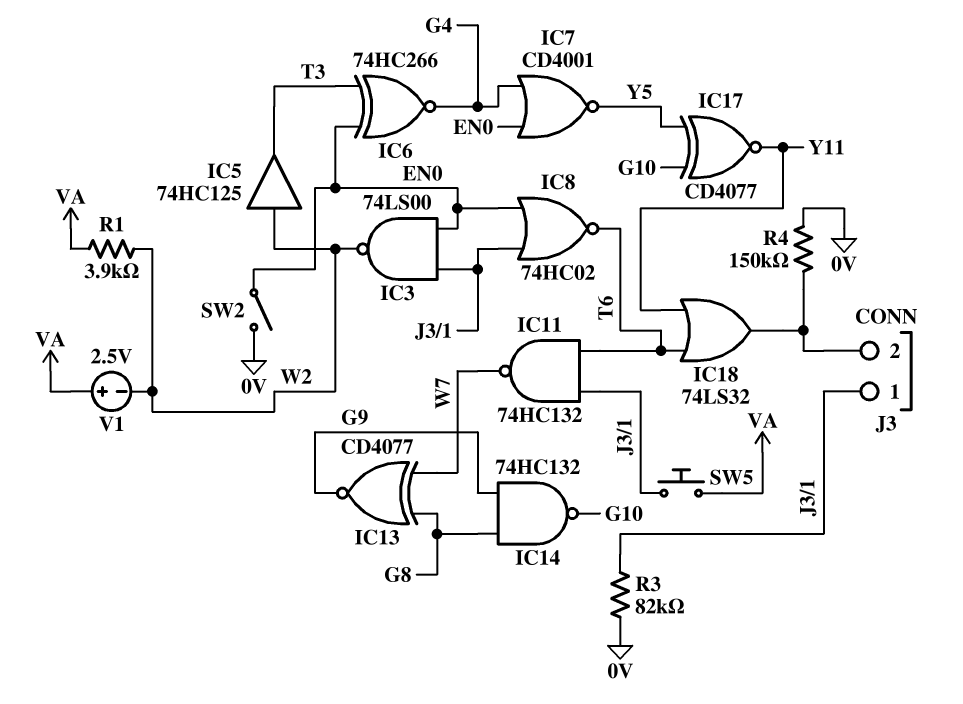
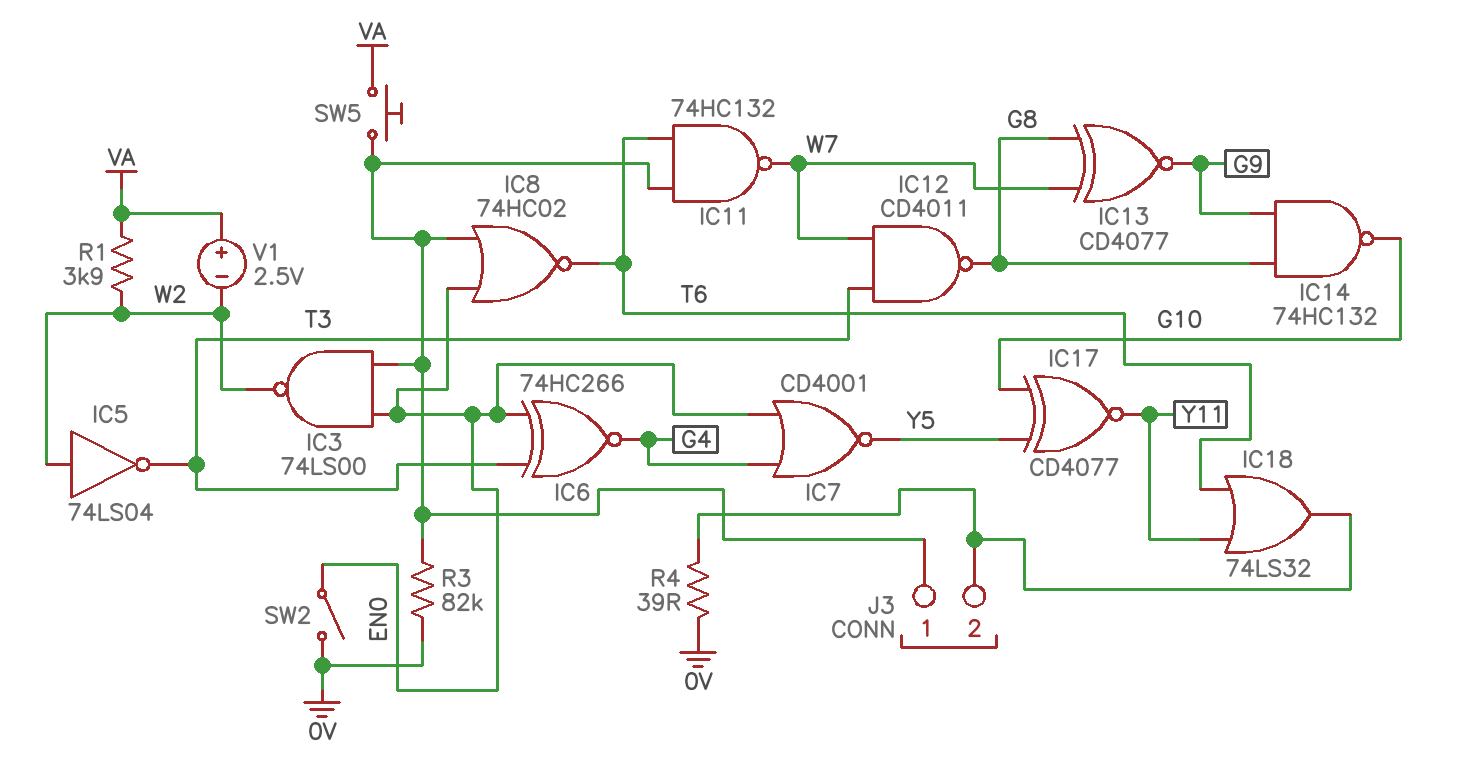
IC5: buffer 74HC125 (in W2, out T3) -> NOT 74LS04 (in W2, out T3)
IC12: none -> NAND CD4011 (in T3, in W7, out G8)
R4: 150k (0V, J3/2) -> 39 (0V, J3/2)

